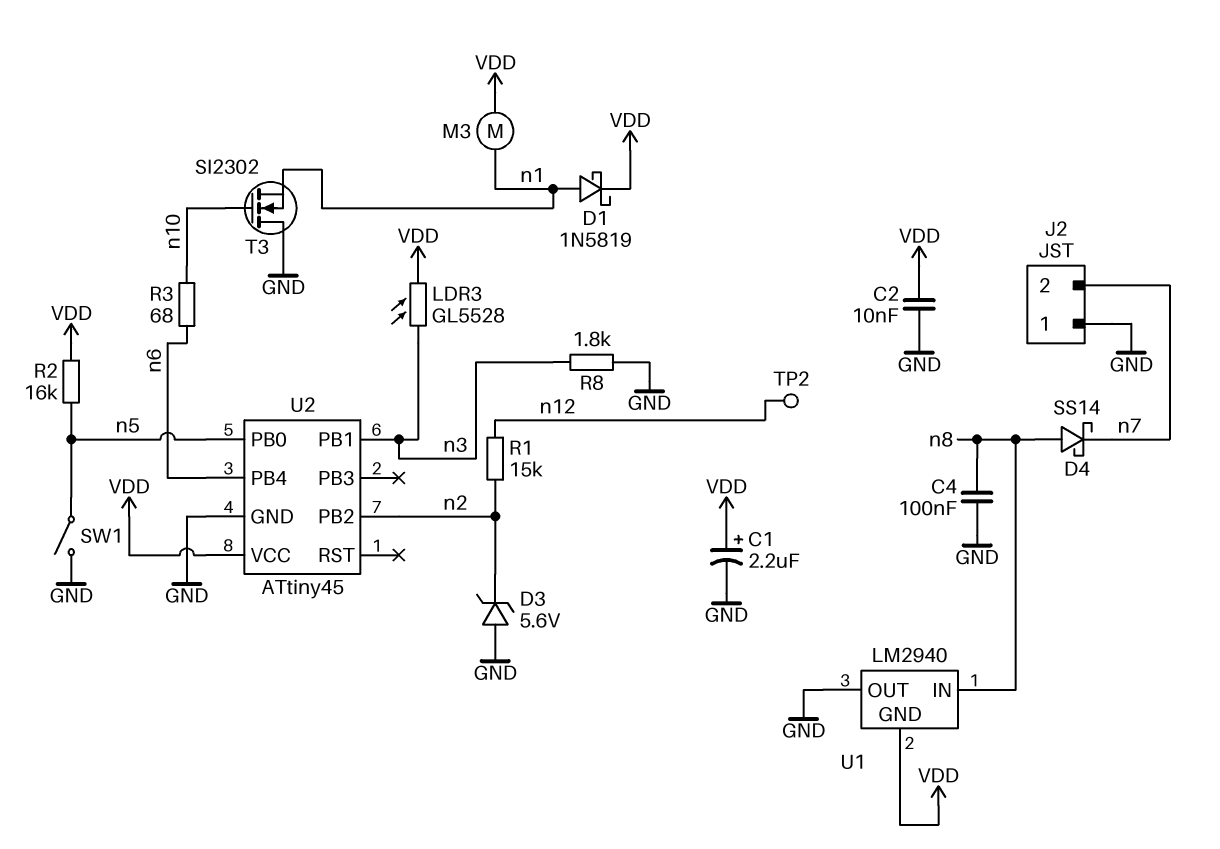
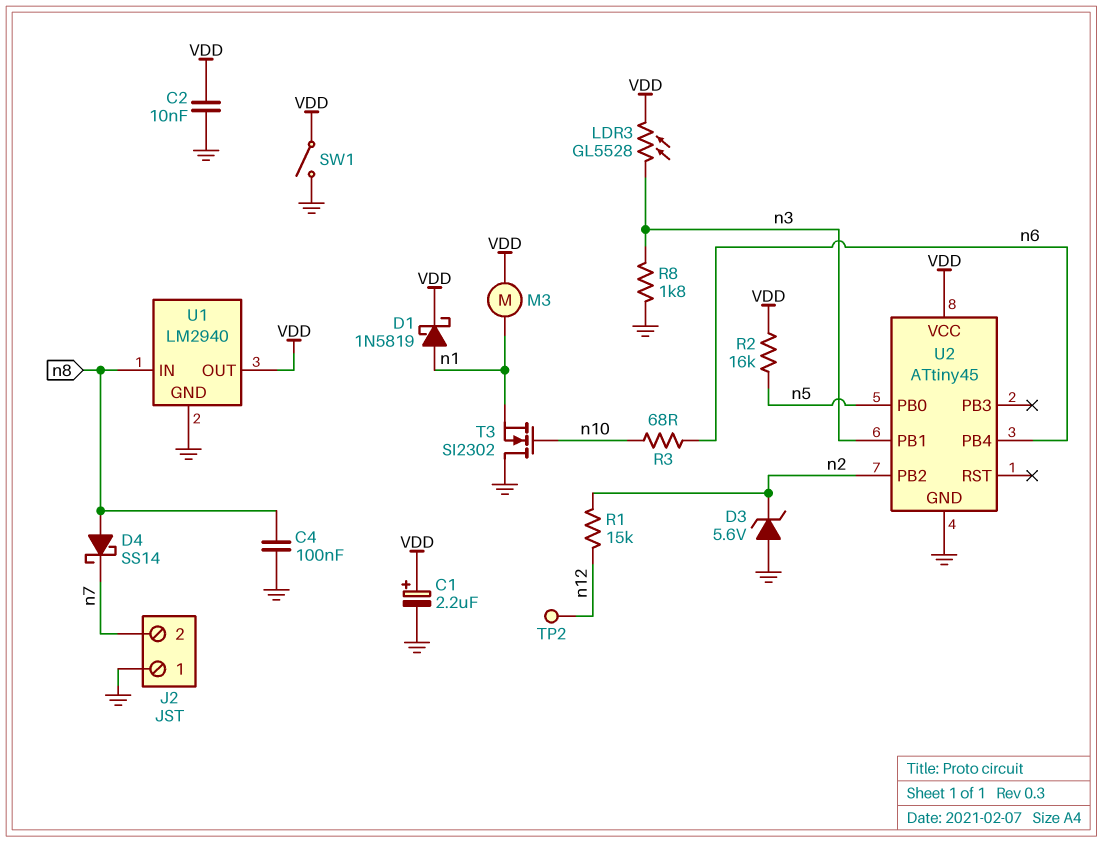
SW1: switch (GND, n5) -> switch (GND, VDD)
U1 pin GND: VDD -> GND
U1 pin OUT: GND -> VDD

